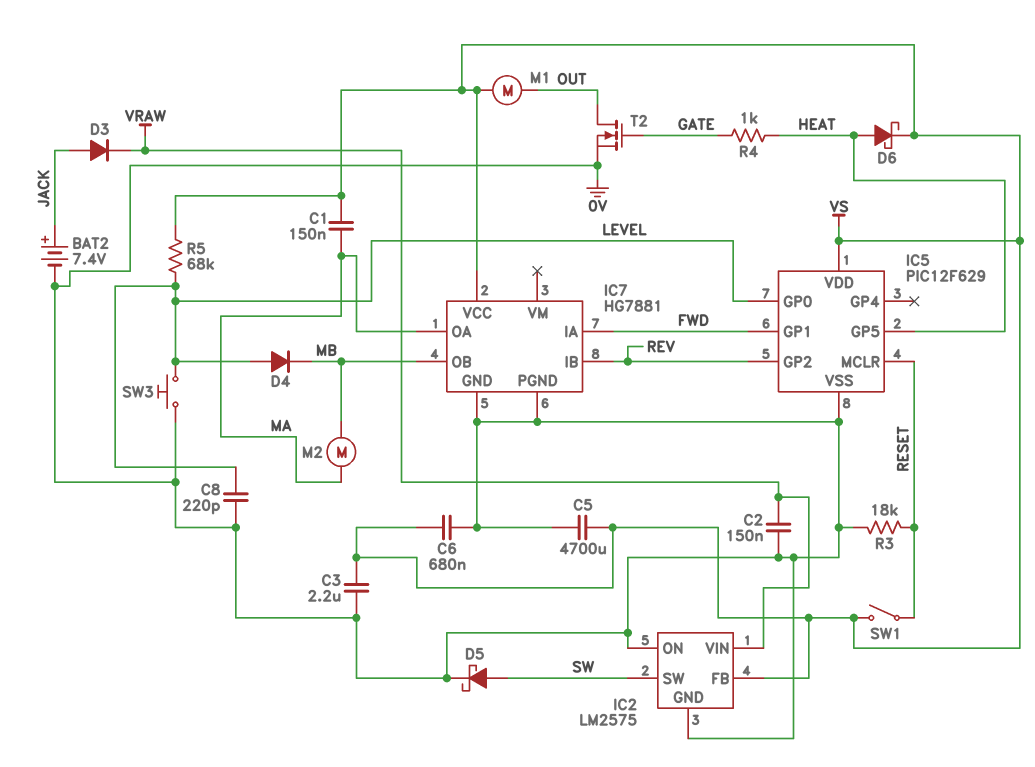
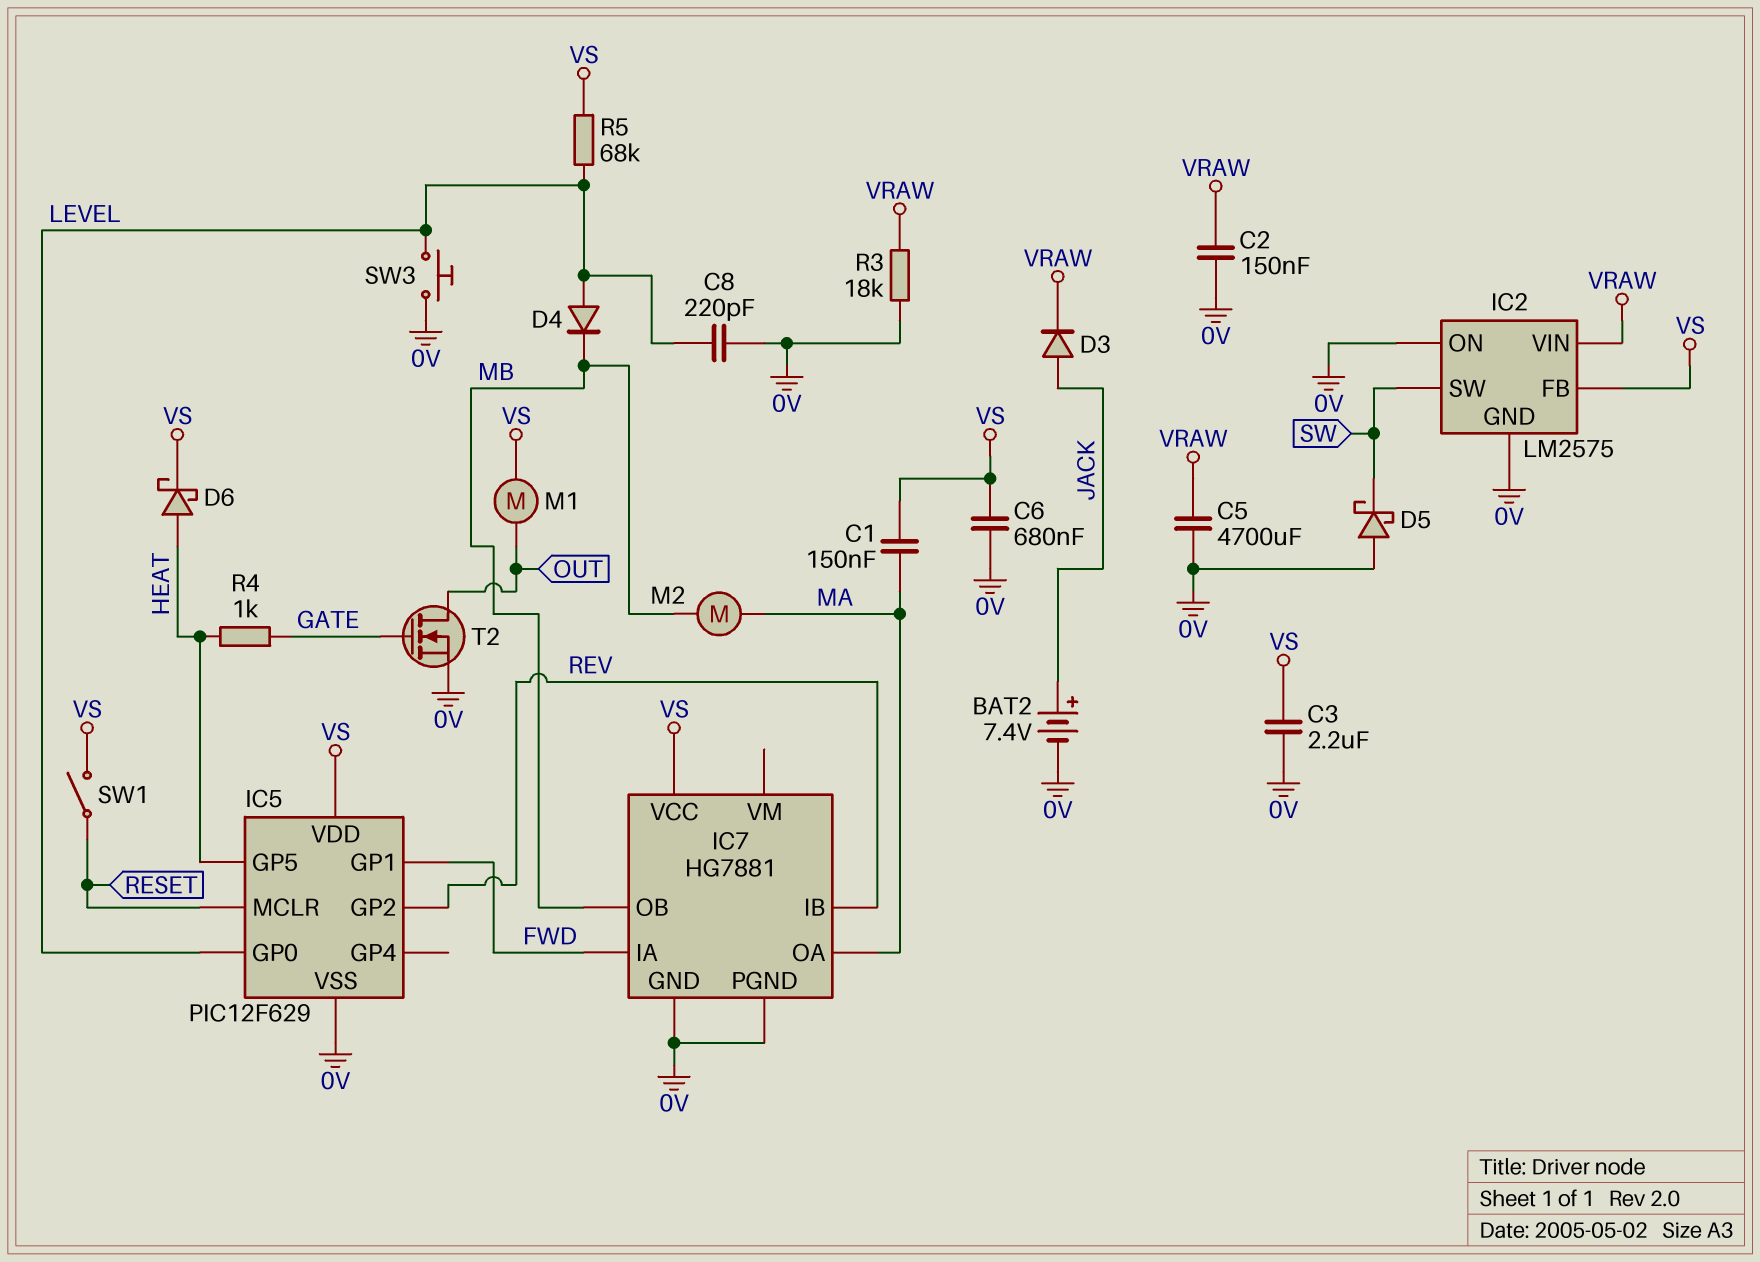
C5: 4700uF (0V, VS) -> 4700uF (0V, VRAW)
D5: schottky (A SW, K 0V) -> schottky (A 0V, K SW)
R3: 18k (0V, RESET) -> 18k (0V, VRAW)

